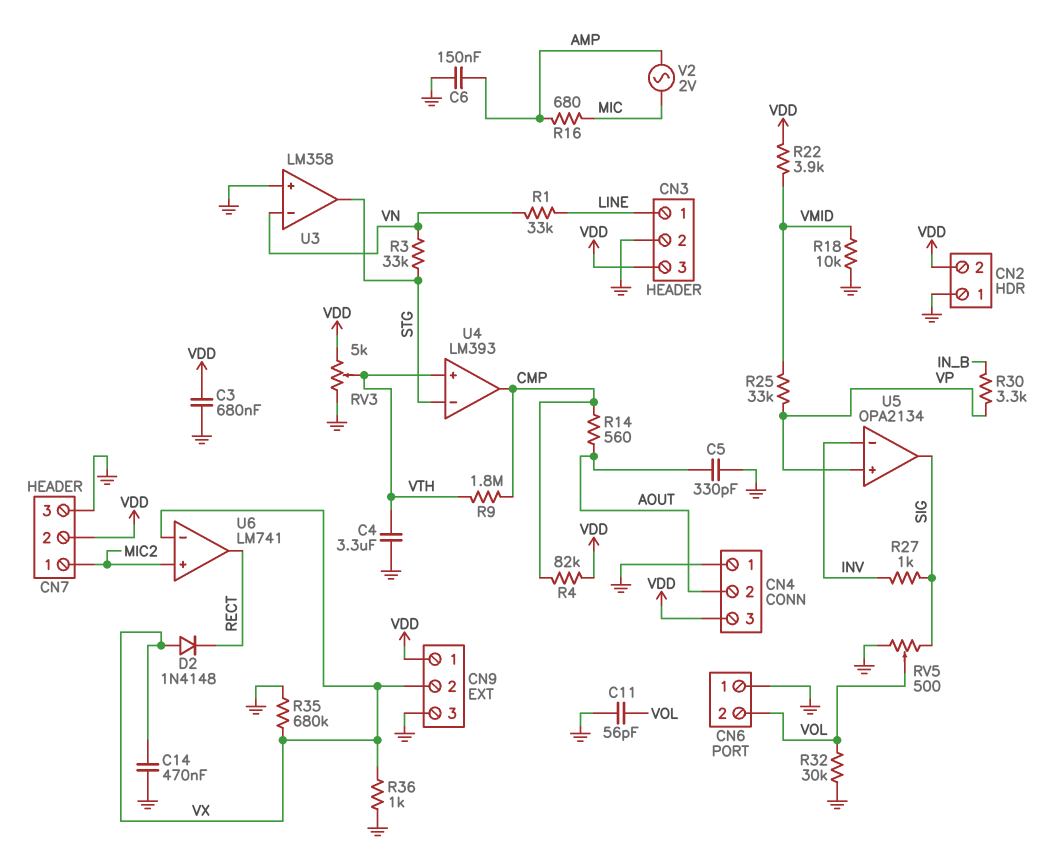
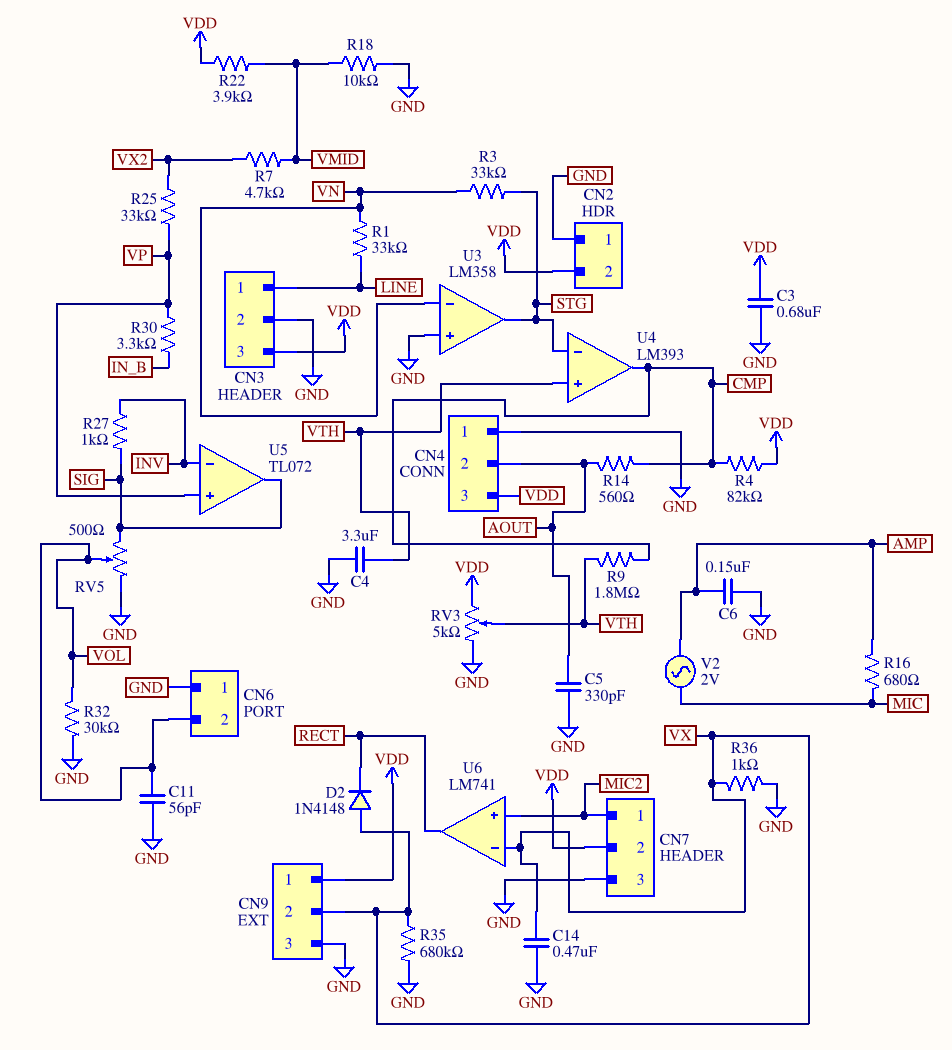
R7: none -> 4.7k (VMID, VX2)
R25: 33k (VMID, VP) -> 33k (VP, VX2)
U5: OPA2134 -> TL072

